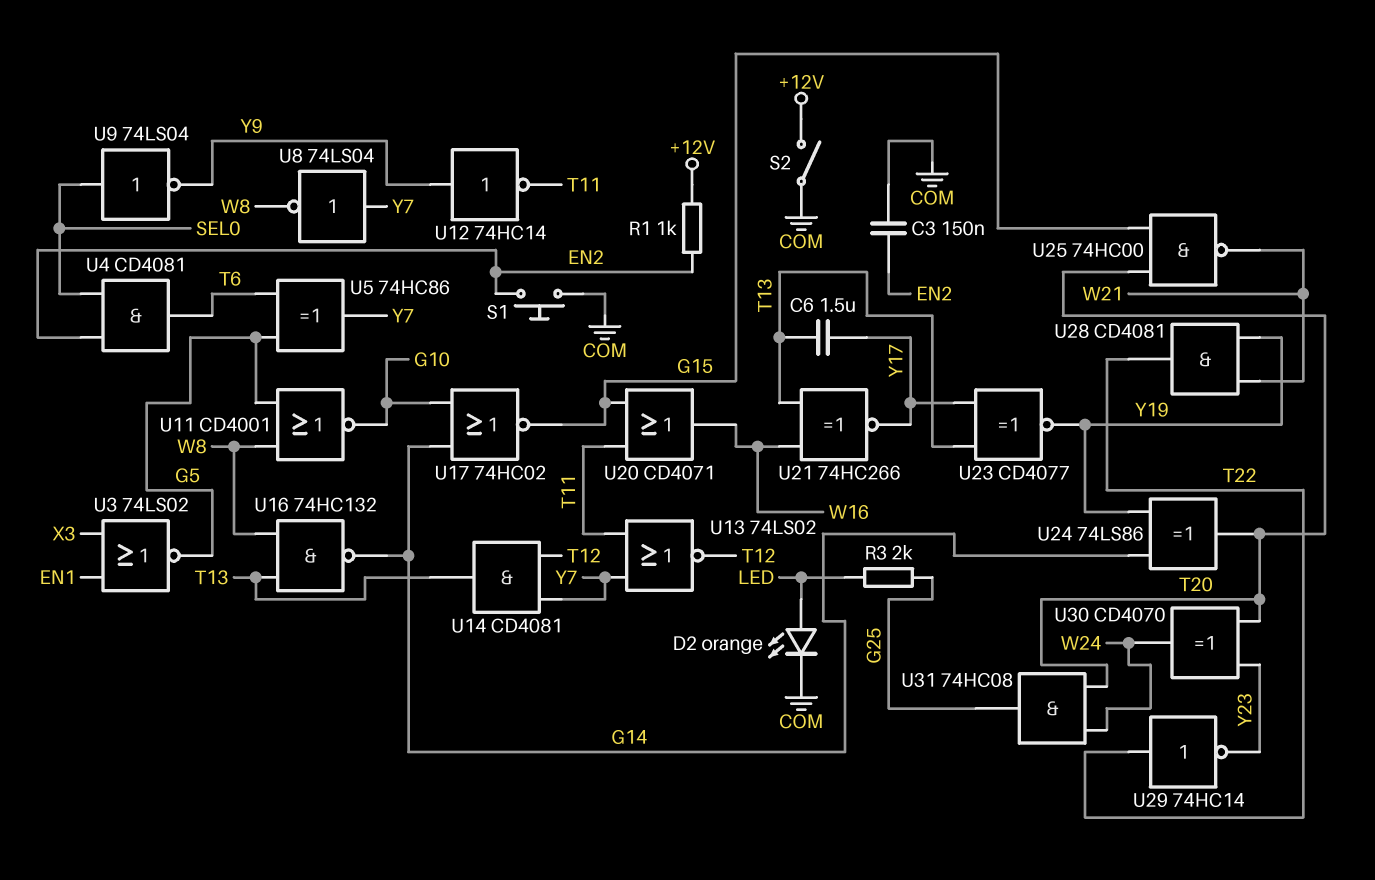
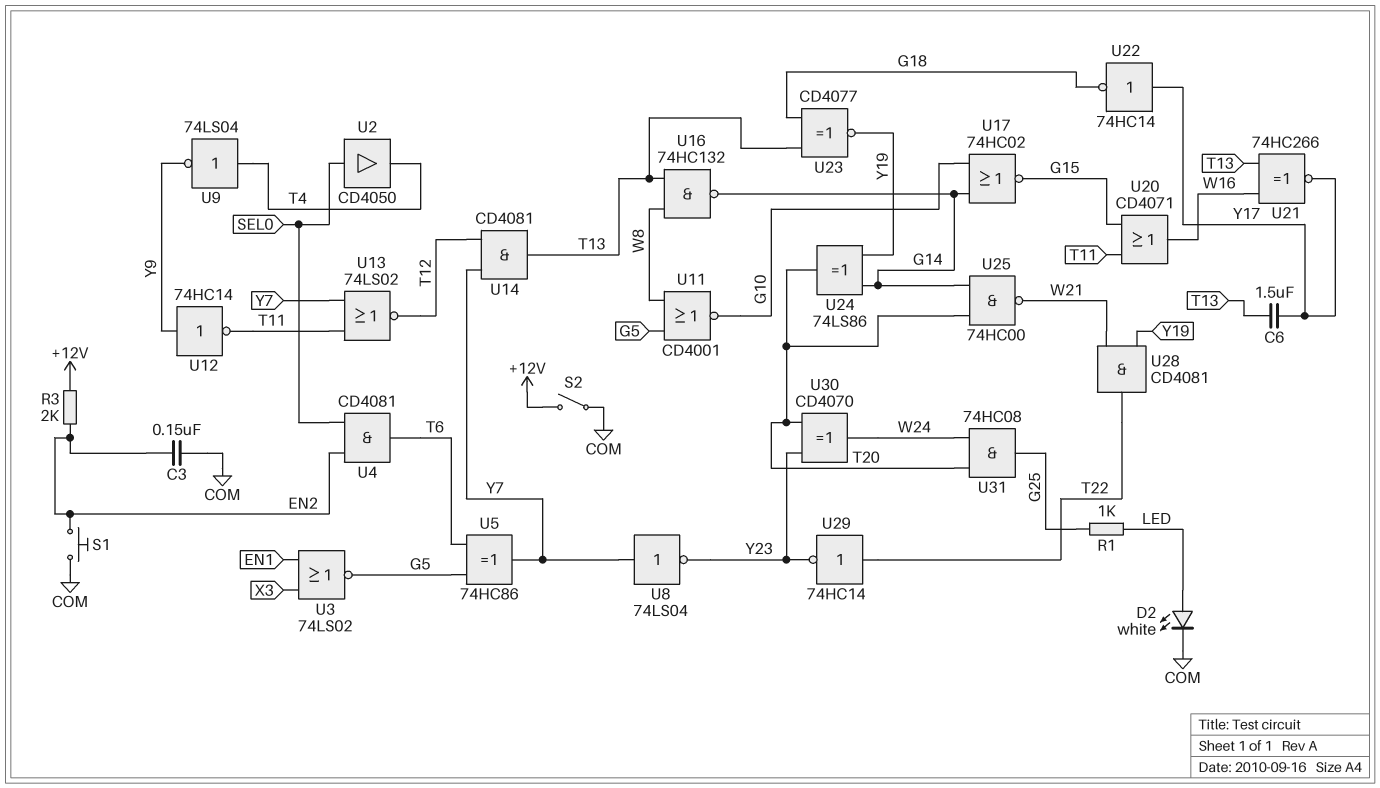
D2: LED orange (A LED, K COM) -> LED white (A LED, K COM)
R1: 1k (+12V, EN2) -> 1k (G25, LED)
R3: 2k (G25, LED) -> 2k (+12V, EN2)
U2: none -> buffer CD4050 (in SEL0, out T4)
U8: NOT 74LS04 (in Y7, out W8) -> NOT 74LS04 (in Y7, out Y23)
U9: NOT 74LS04 (in SEL0, out Y9) -> NOT 74LS04 (in T4, out Y9)
U22: none -> NOT 74HC14 (in Y17, out G18)
U23: XNOR CD4077 (in T13, in Y17, out Y19) -> XNOR CD4077 (in G18, in T13, out Y19)
U25: NAND 74HC00 (in G15, in T20, out W21) -> NAND 74HC00 (in G14, in T20, out W21)

